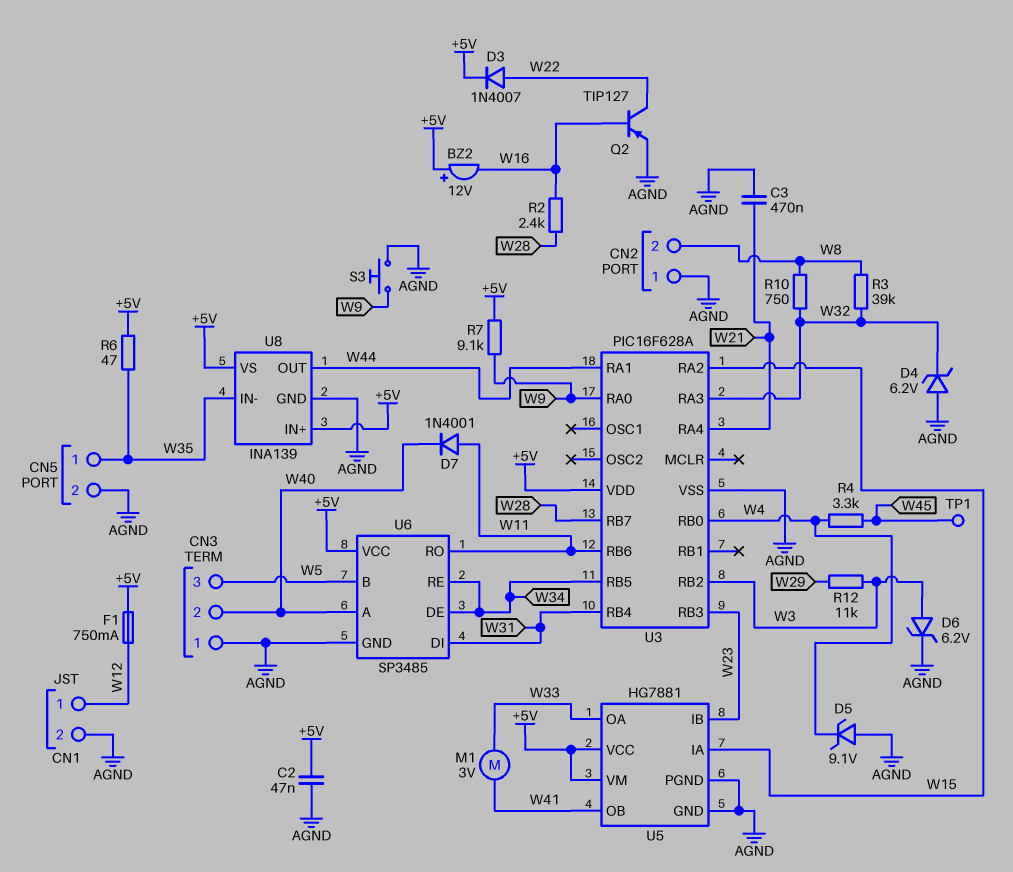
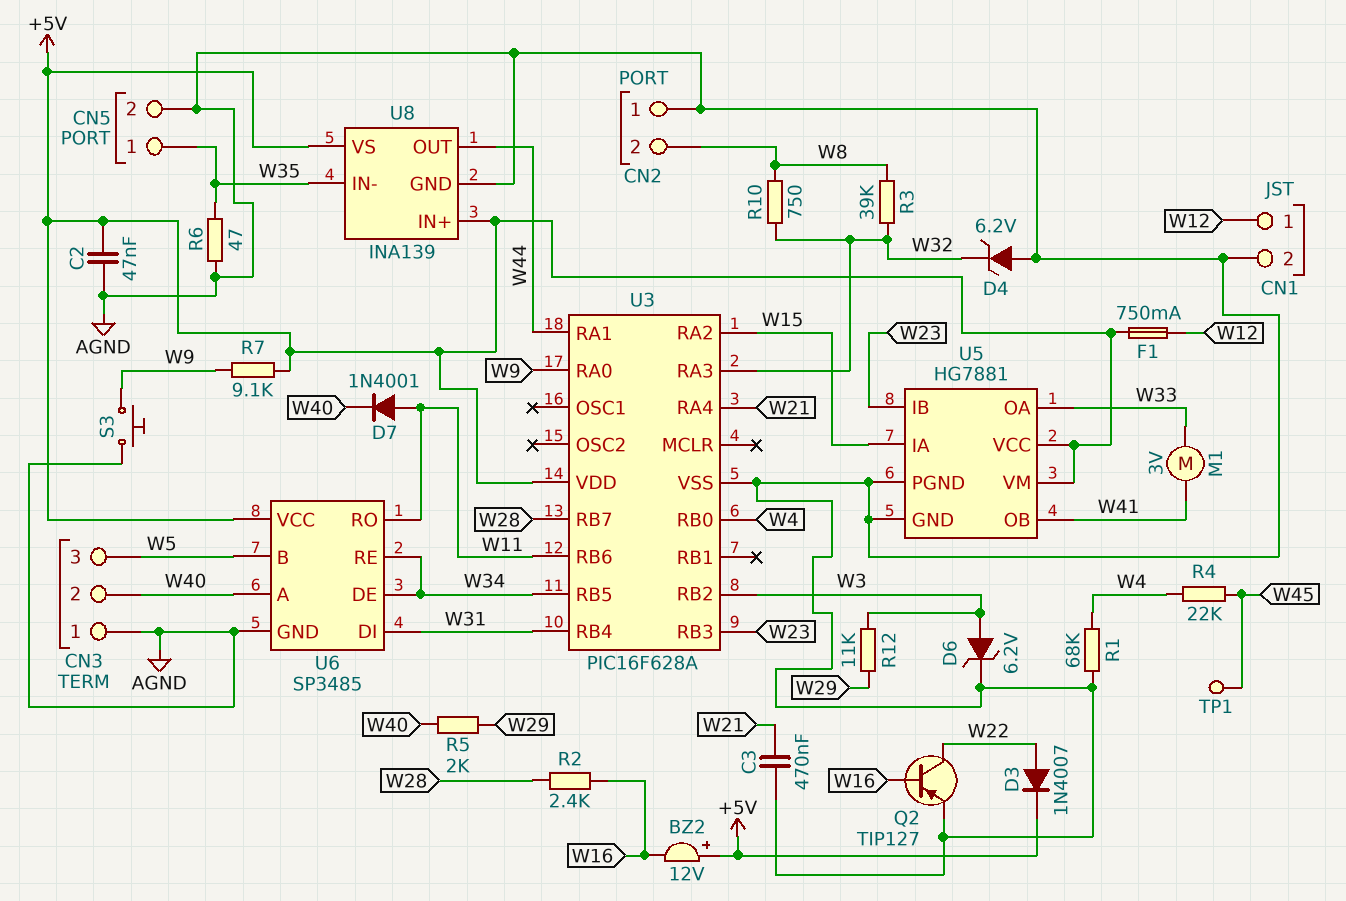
D5: zener 9.1V (A AGND, K W4) -> none
R1: none -> 68k (AGND, W4)
R4: 3.3k (W4, W45) -> 22k (W4, W45)
R5: none -> 2k (W29, W40)
R6: 47 (+5V, W35) -> 47 (AGND, W35)

